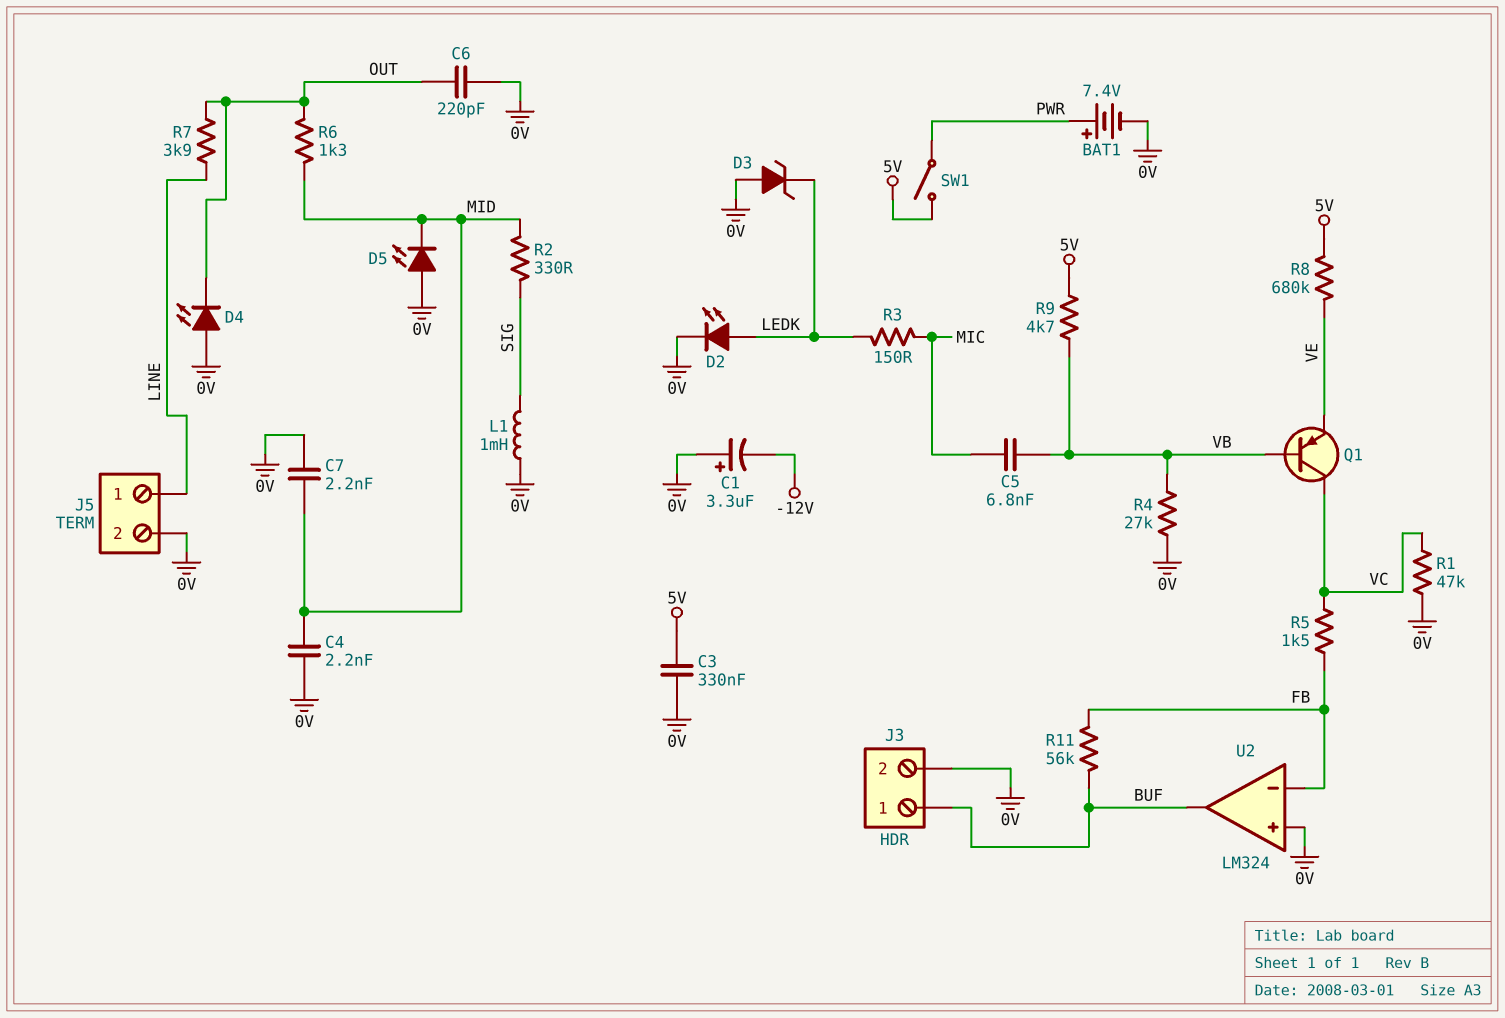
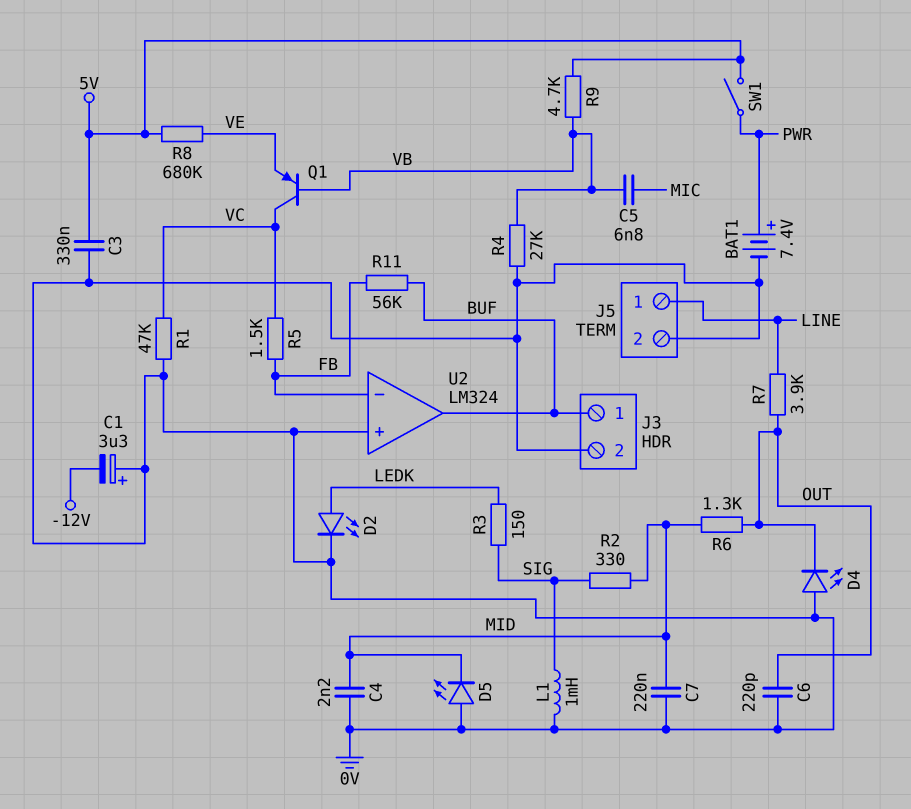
C7: 2.2nF (0V, MID) -> 220nF (0V, MID)
D3: zener (A 0V, K LEDK) -> none
R3: 150 (LEDK, MIC) -> 150 (LEDK, SIG)

